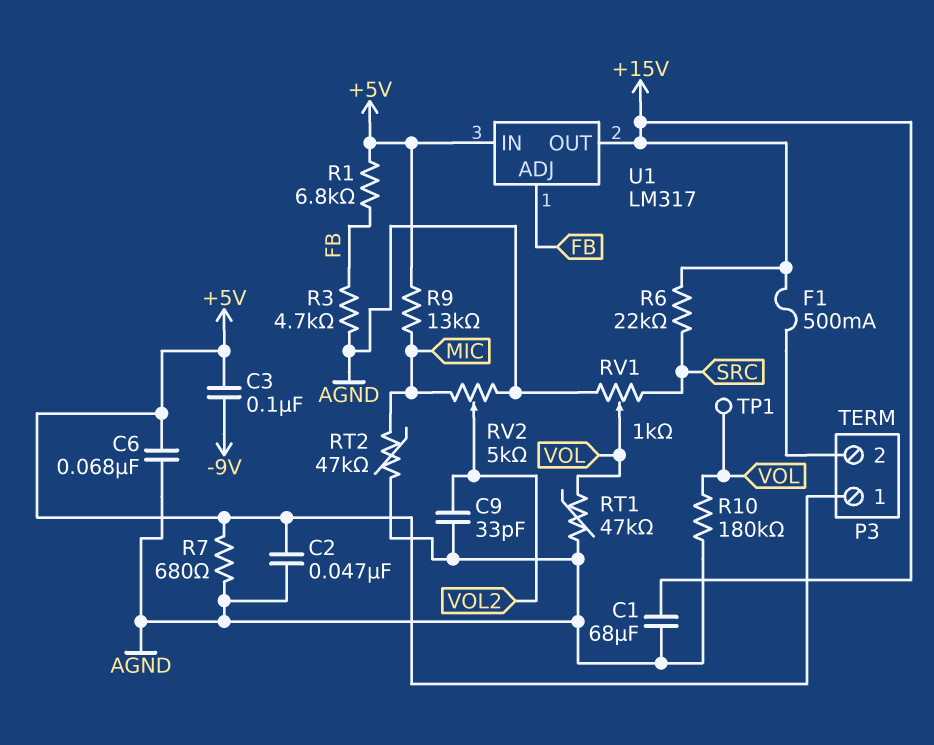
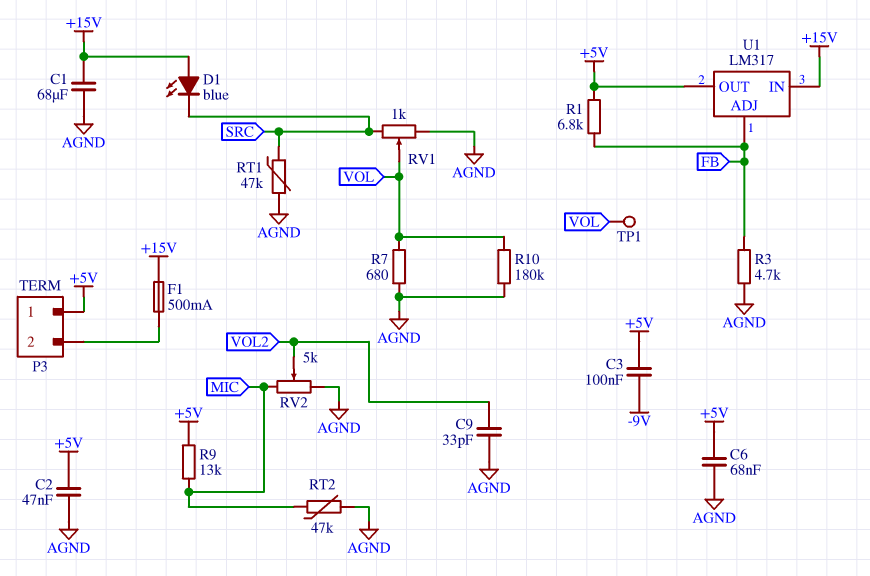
D1: none -> LED blue (A +15V, K SRC)
R6: 22k (+15V, SRC) -> none
R7: 680 (+5V, AGND) -> 680 (AGND, VOL)
RT1: 47k (AGND, VOL) -> 47k (AGND, SRC)
U1 pin IN: +5V -> +15V
U1 pin OUT: +15V -> +5V

